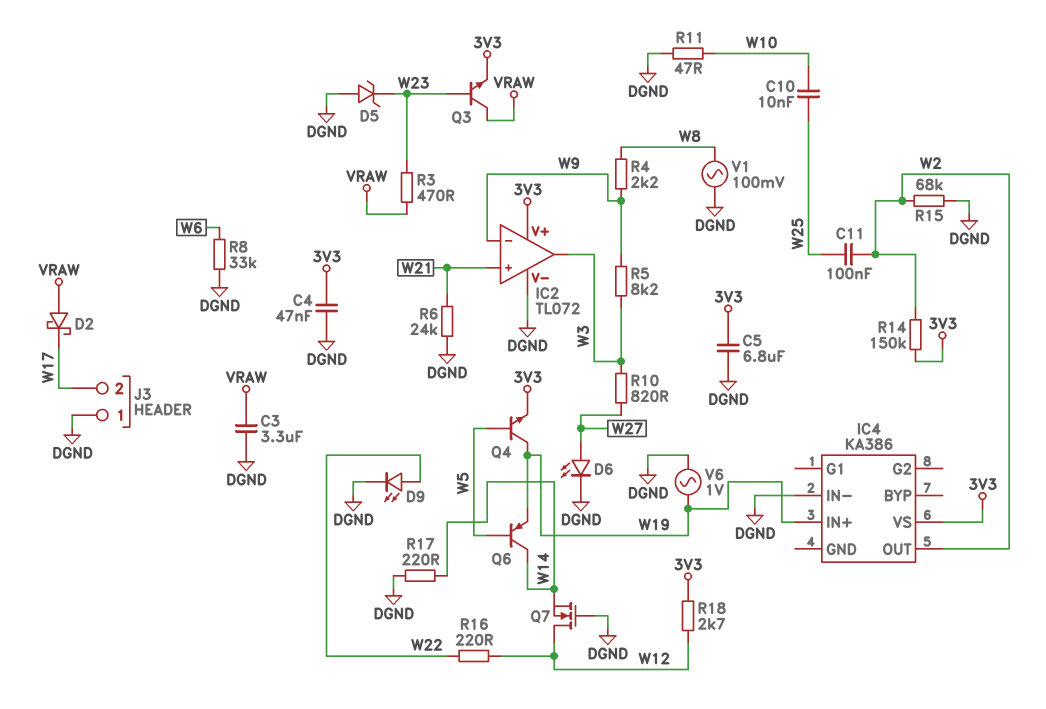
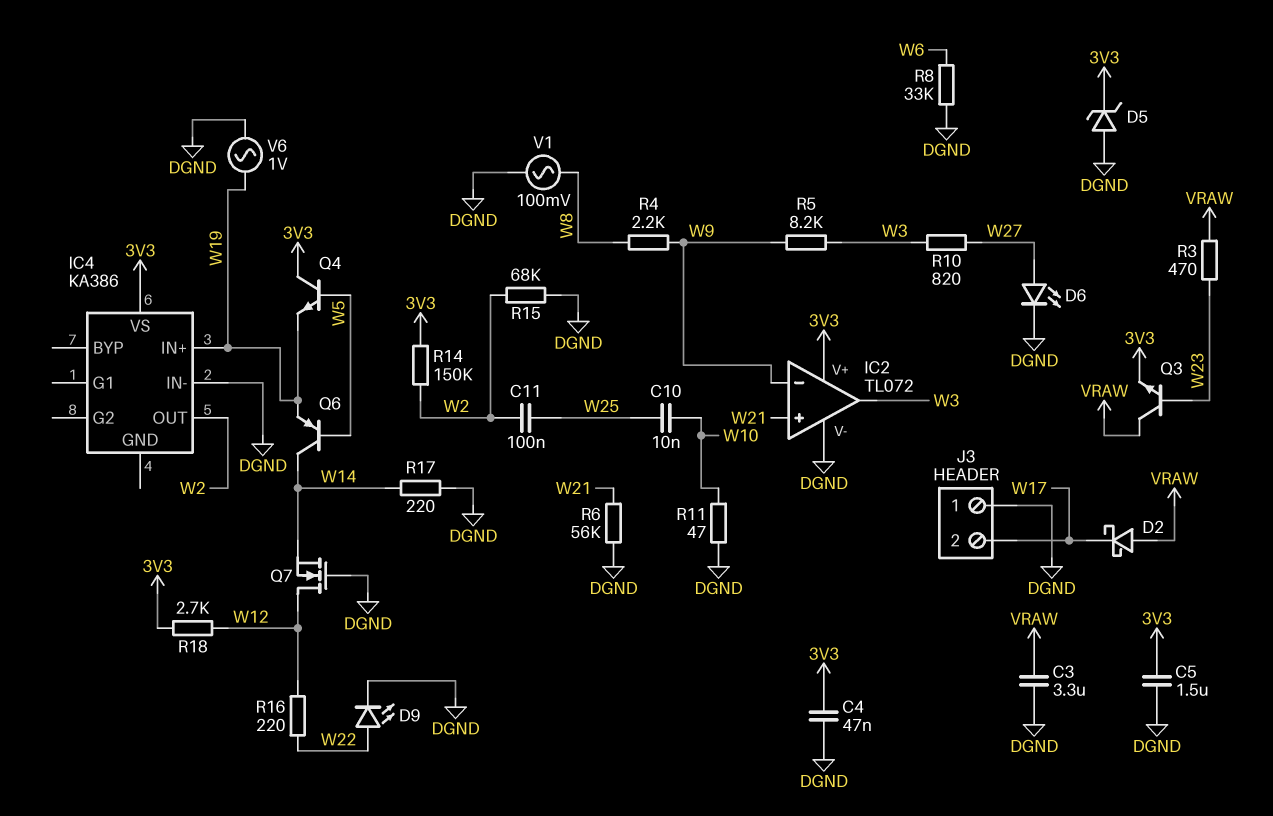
C5: 6.8uF (3V3, DGND) -> 1.5uF (3V3, DGND)
D5: zener (A DGND, K W23) -> zener (A DGND, K 3V3)
Q4: NPN (B W5, C W19, E 3V3) -> NPN (B W5, C 3V3, E W19)
R6: 24k (DGND, W21) -> 56k (DGND, W21)

